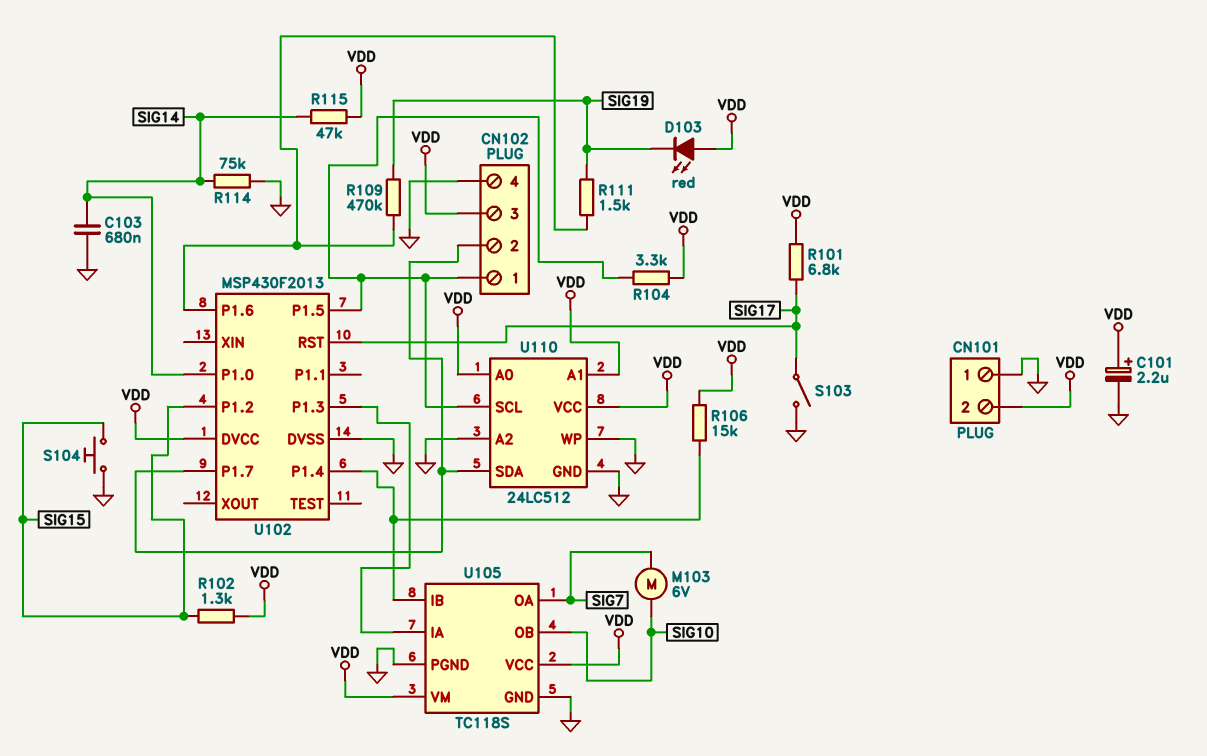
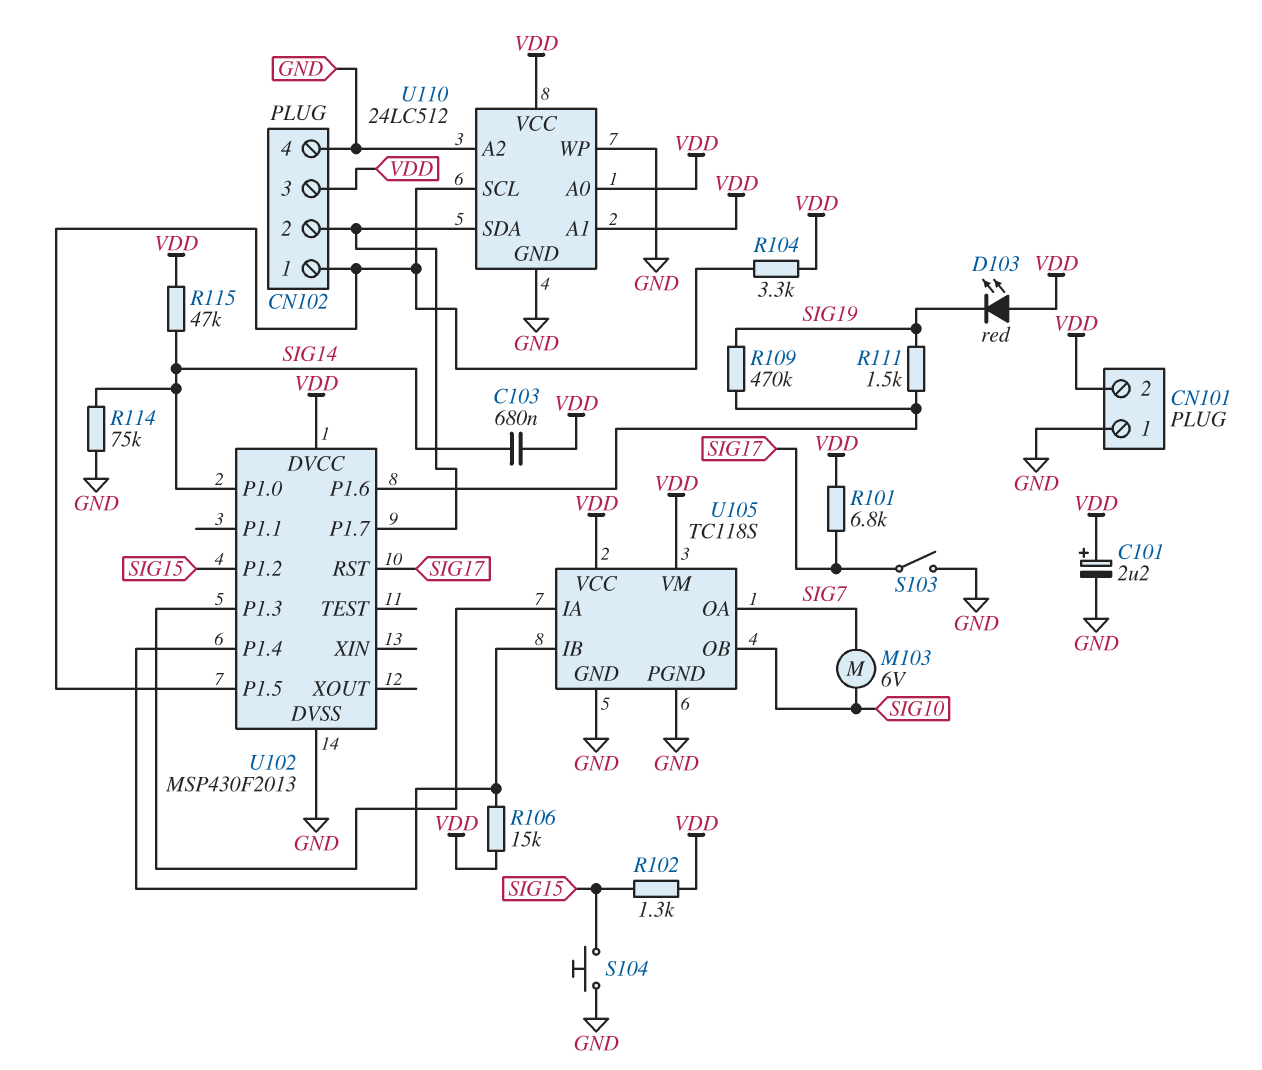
C103: 680nF (GND, SIG14) -> 680nF (SIG14, VDD)

